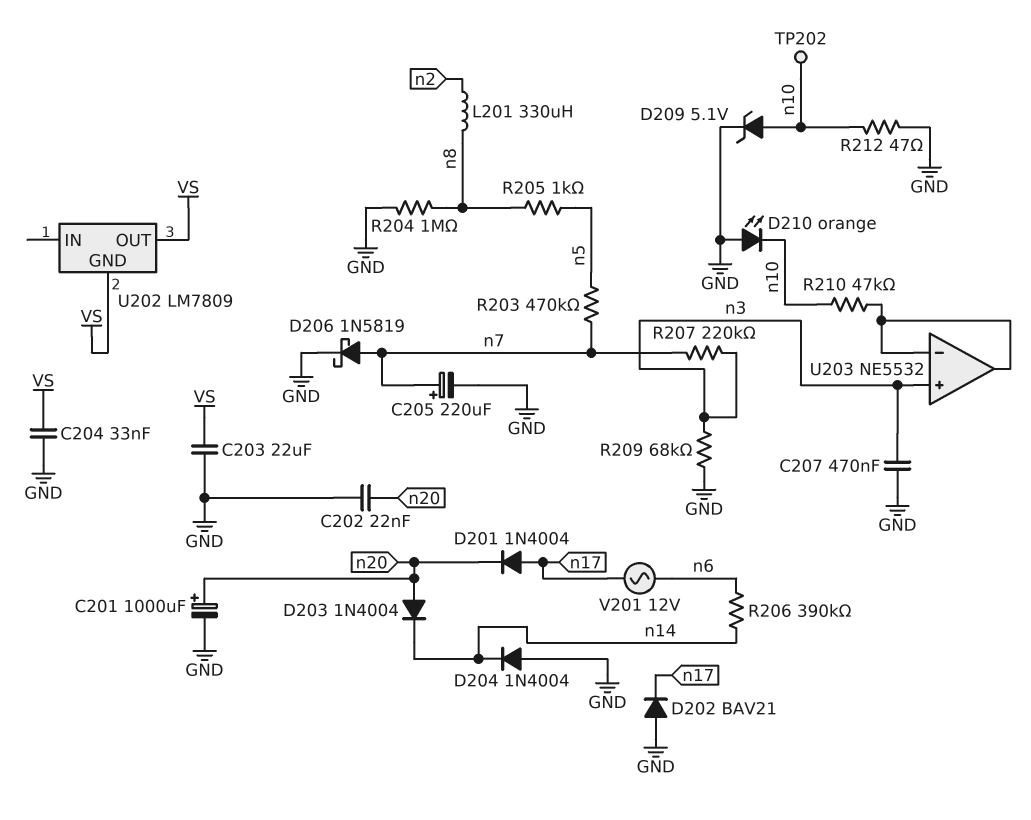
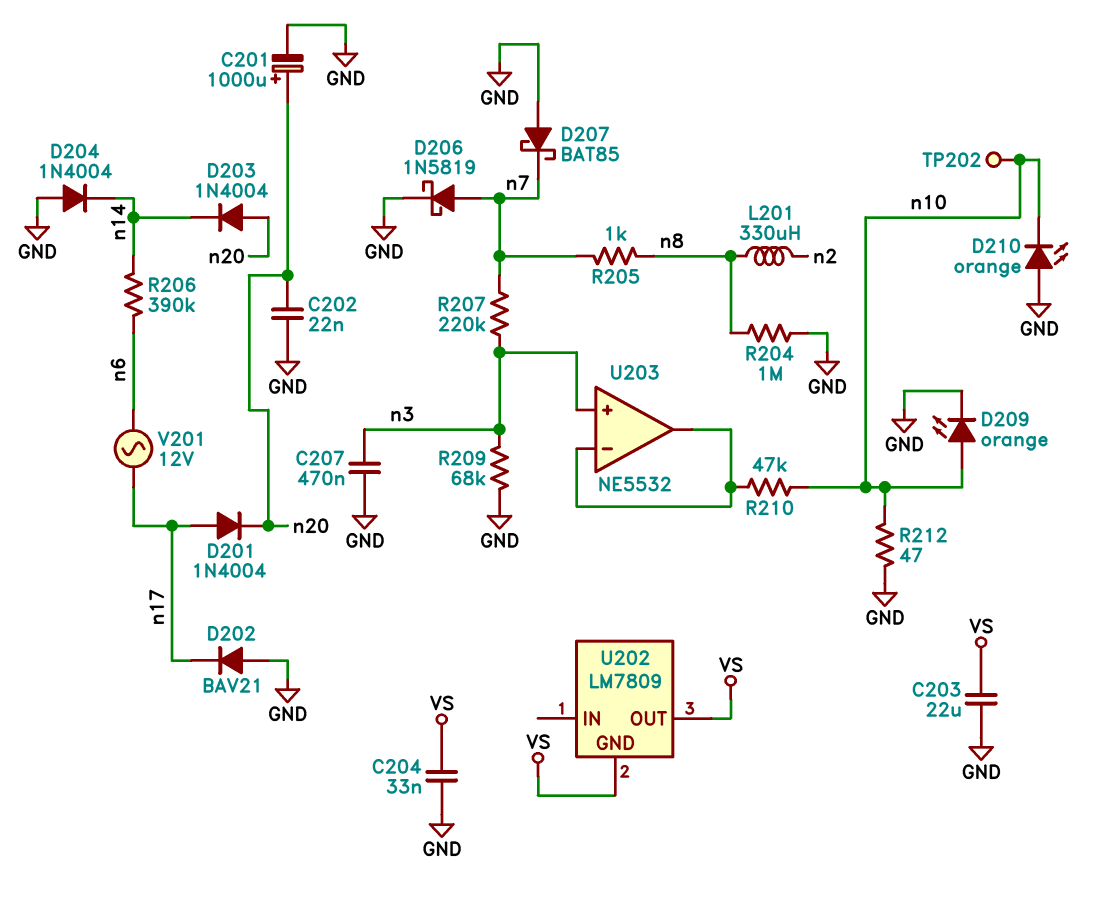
C205: 220uF (plus n7, minus GND) -> none
D207: none -> schottky BAT85 (A GND, K n7)
D209: zener 5.1V (A n10, K GND) -> LED orange (A n10, K GND)
R203: 470k (n5, n7) -> none
R205: 1k (n5, n8) -> 1k (n7, n8)

